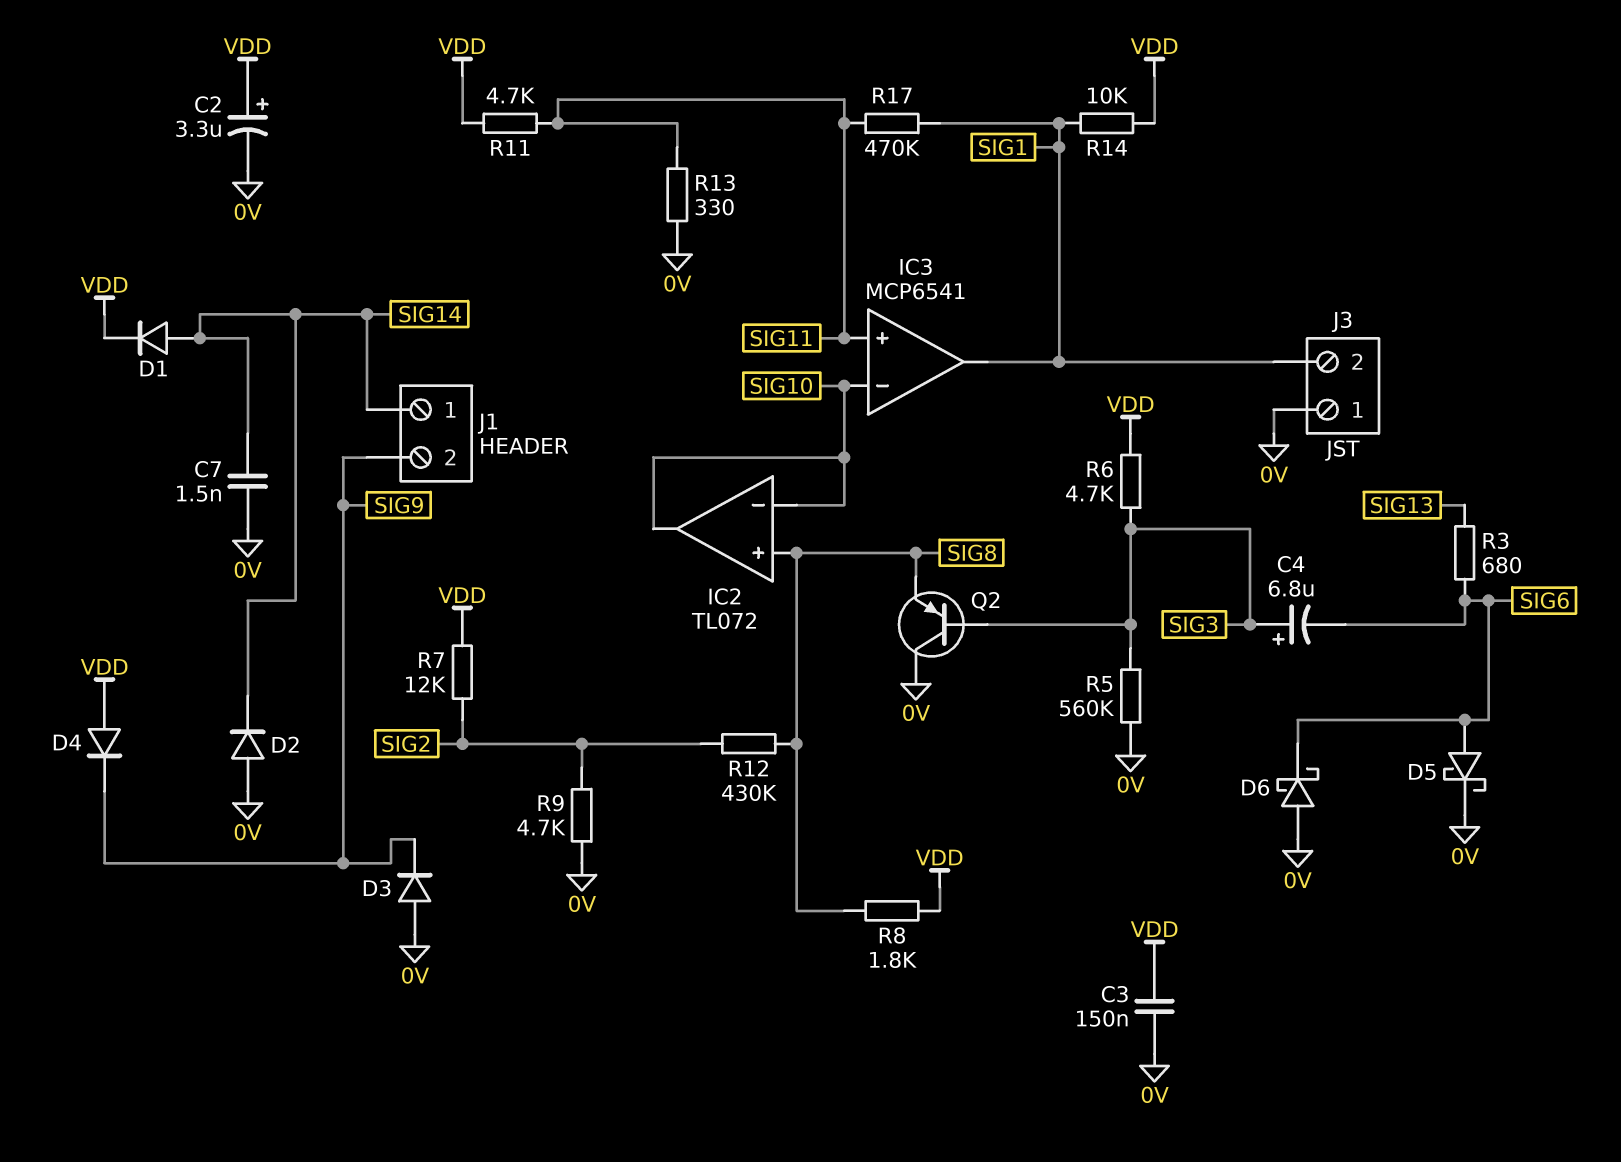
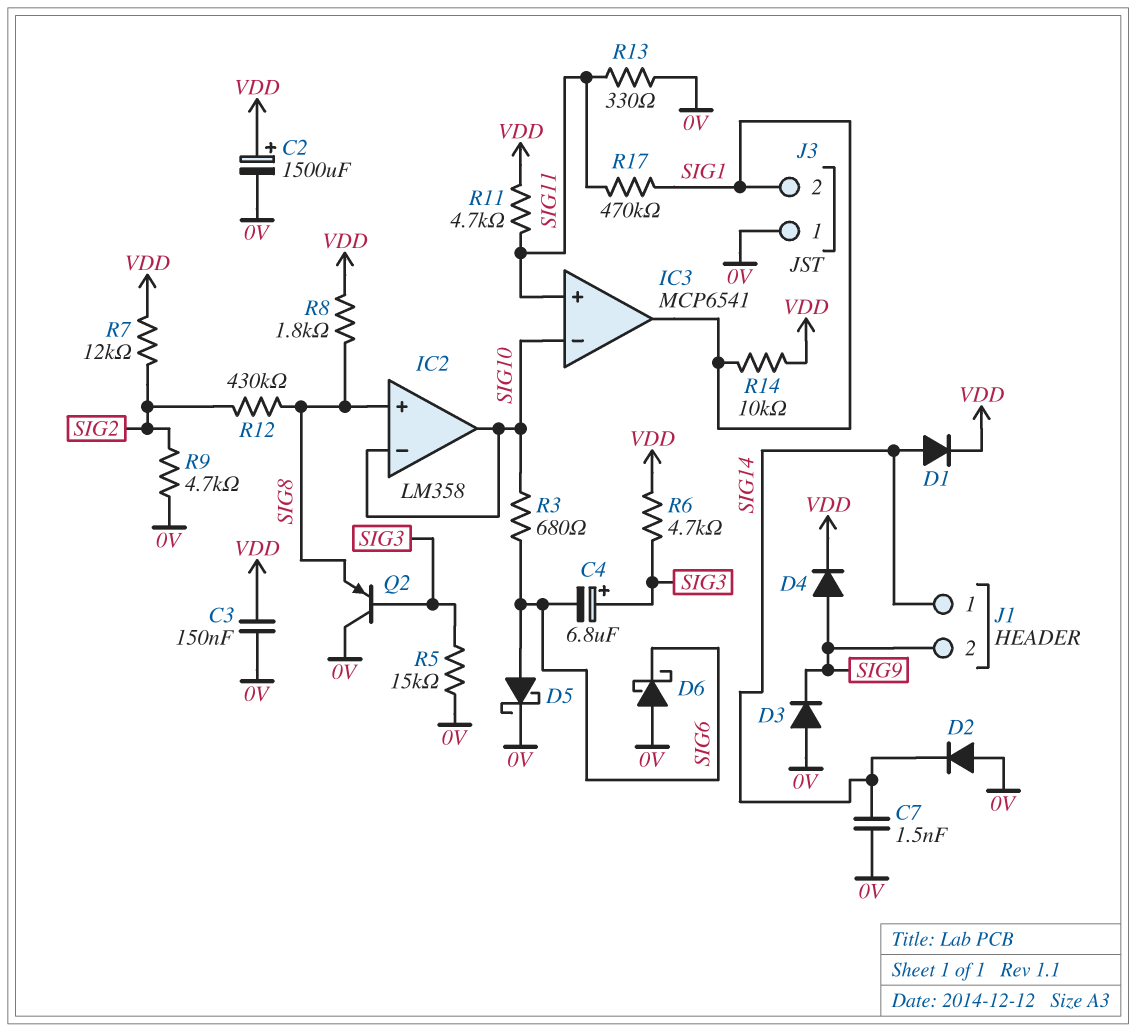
C2: 3.3uF (plus VDD, minus 0V) -> 1500uF (plus VDD, minus 0V)
D4: diode (A VDD, K SIG9) -> diode (A SIG9, K VDD)
IC2: TL072 -> LM358
R3: 680 (SIG6, SIG13) -> 680 (SIG6, SIG10)
R5: 560k (0V, SIG3) -> 15k (0V, SIG3)

